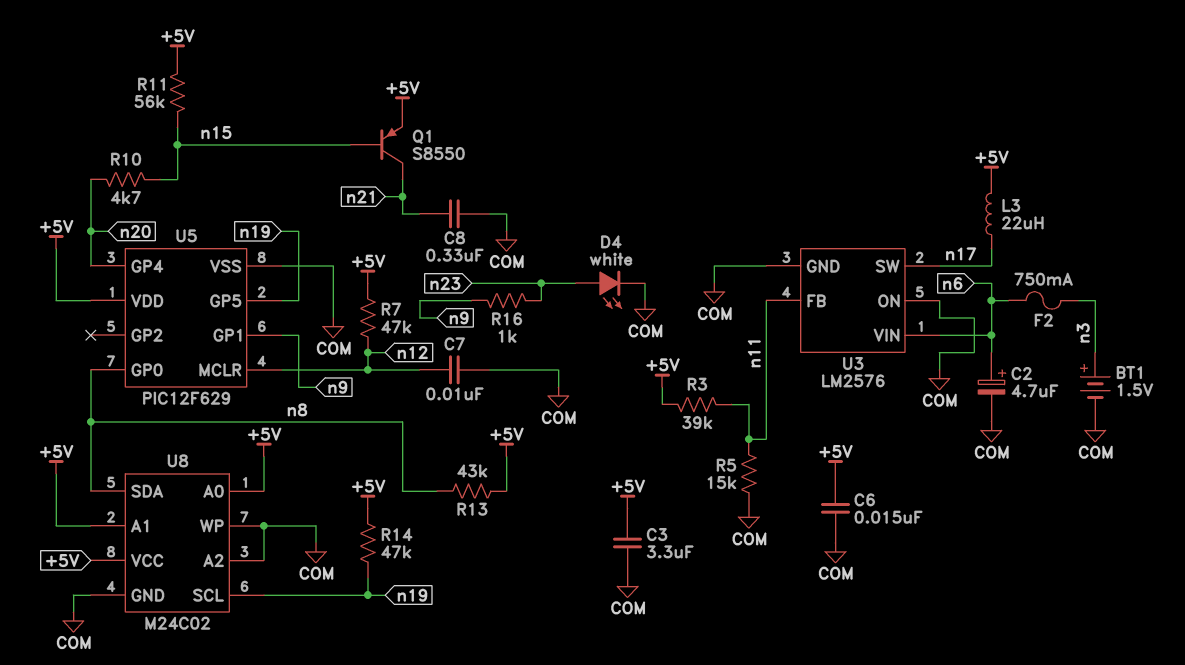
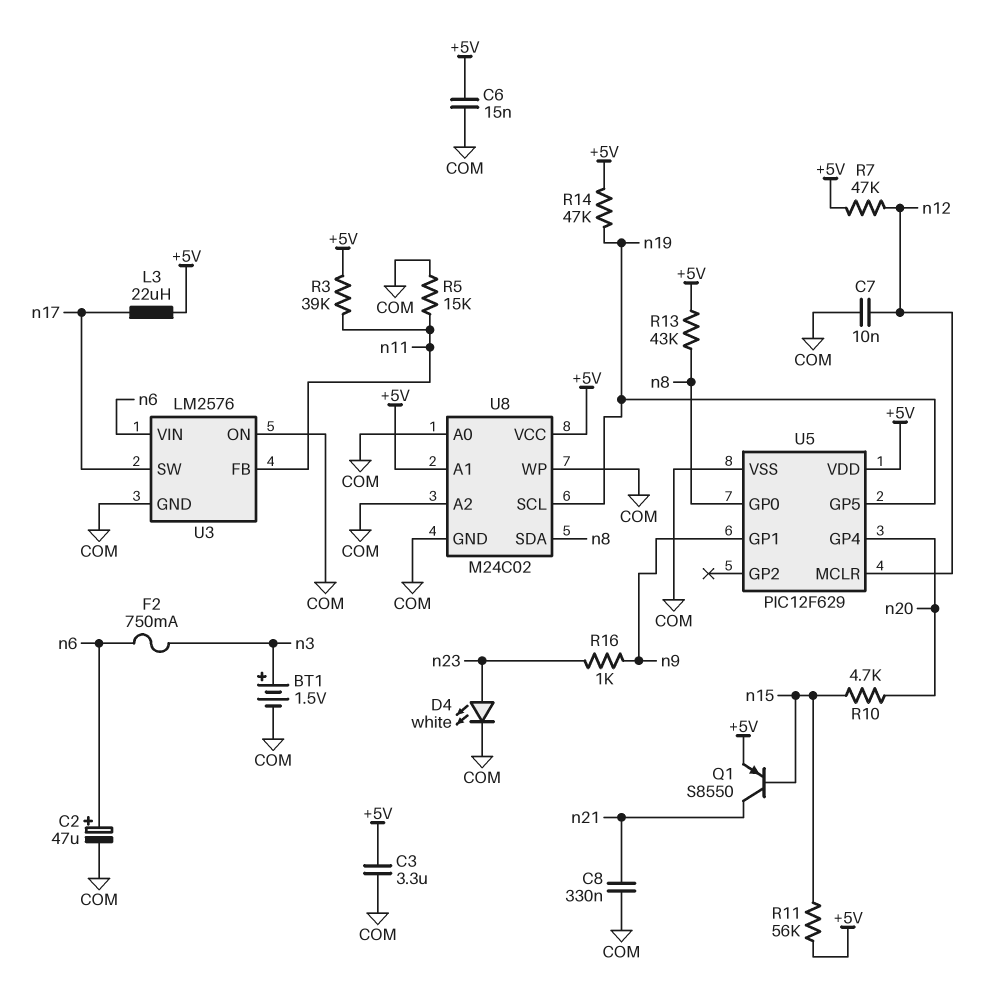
C2: 4.7uF (plus n6, minus COM) -> 47uF (plus n6, minus COM)
U8 pin A0: +5V -> COM

